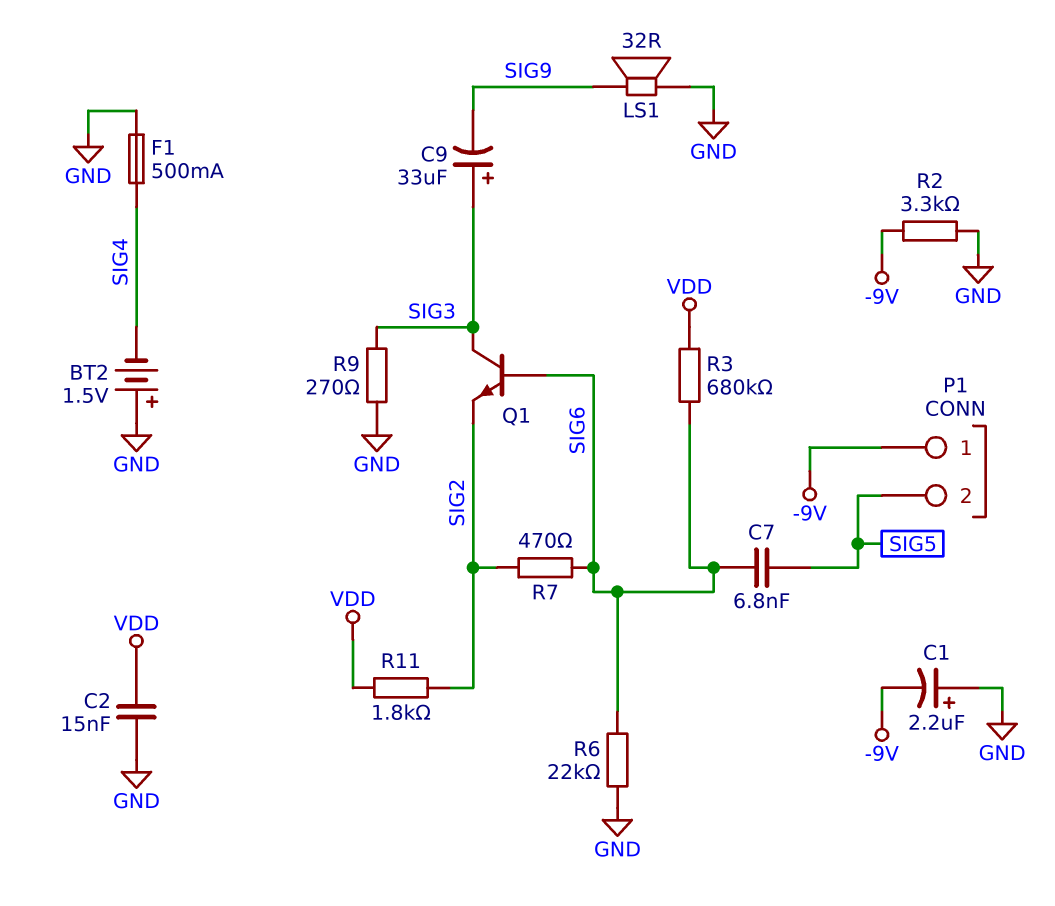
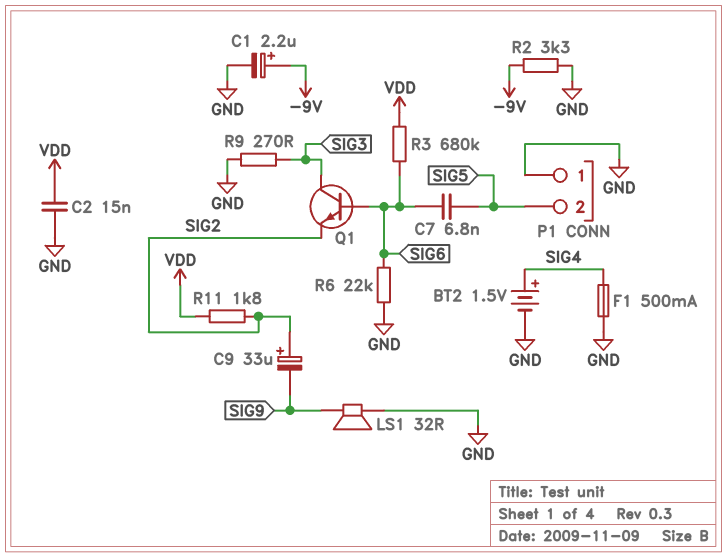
BT2: 1.5V (plus GND, minus SIG4) -> 1.5V (plus SIG4, minus GND)
C1: 2.2uF (plus GND, minus -9V) -> 2.2uF (plus -9V, minus GND)
C9: 33uF (plus SIG3, minus SIG9) -> 33uF (plus SIG2, minus SIG9)
P1 pin 1: -9V -> GND
R7: 470 (SIG2, SIG6) -> none

